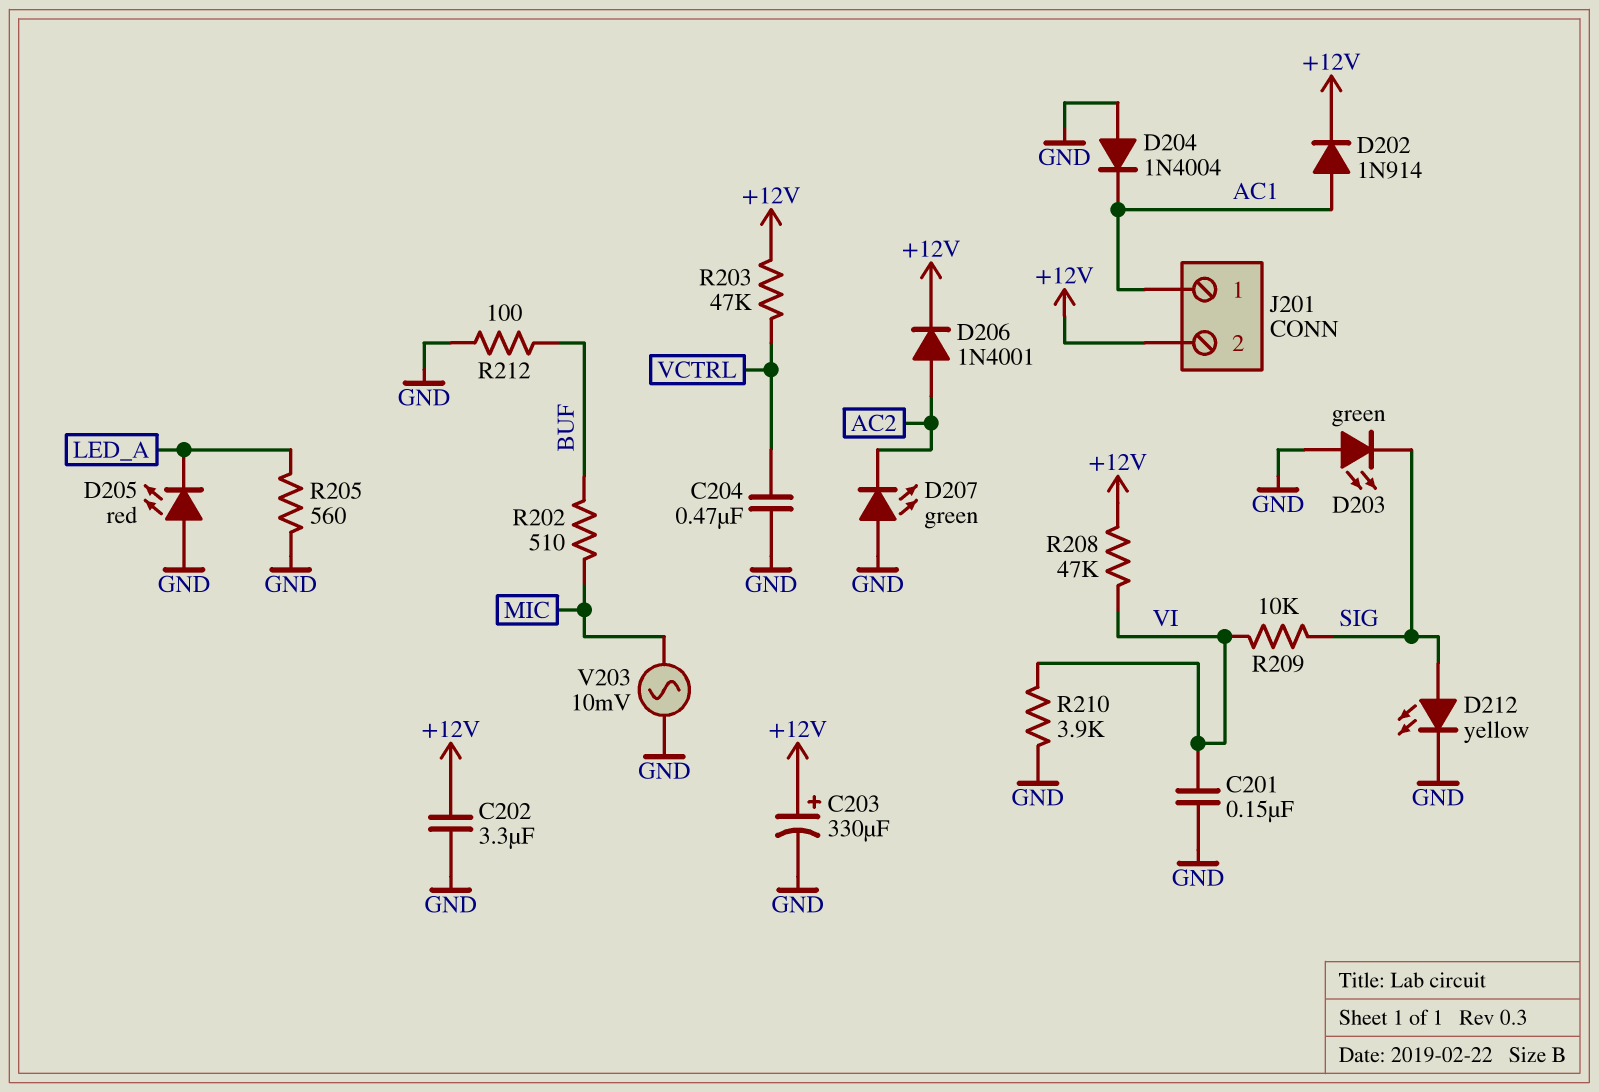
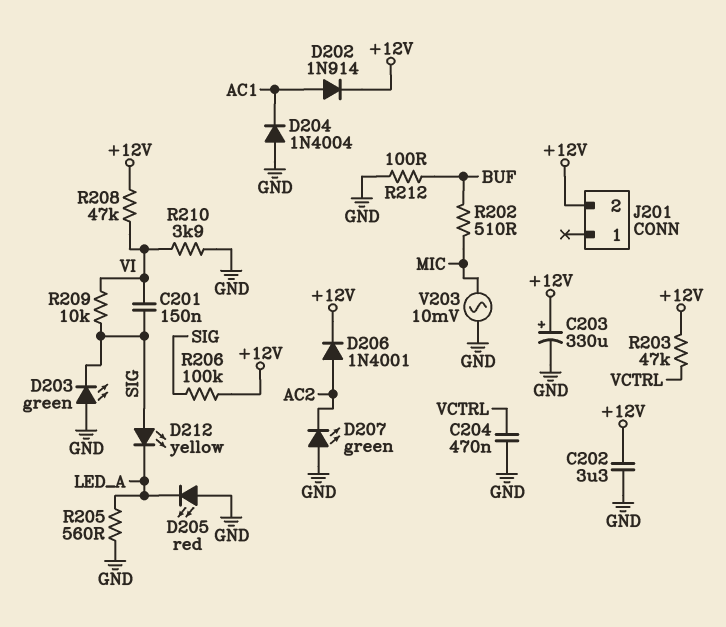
C201: 150nF (GND, VI) -> 150nF (SIG, VI)
D212: LED yellow (A SIG, K GND) -> LED yellow (A SIG, K LED_A)
J201 pin 1: AC1 -> none
R206: none -> 100k (+12V, SIG)

